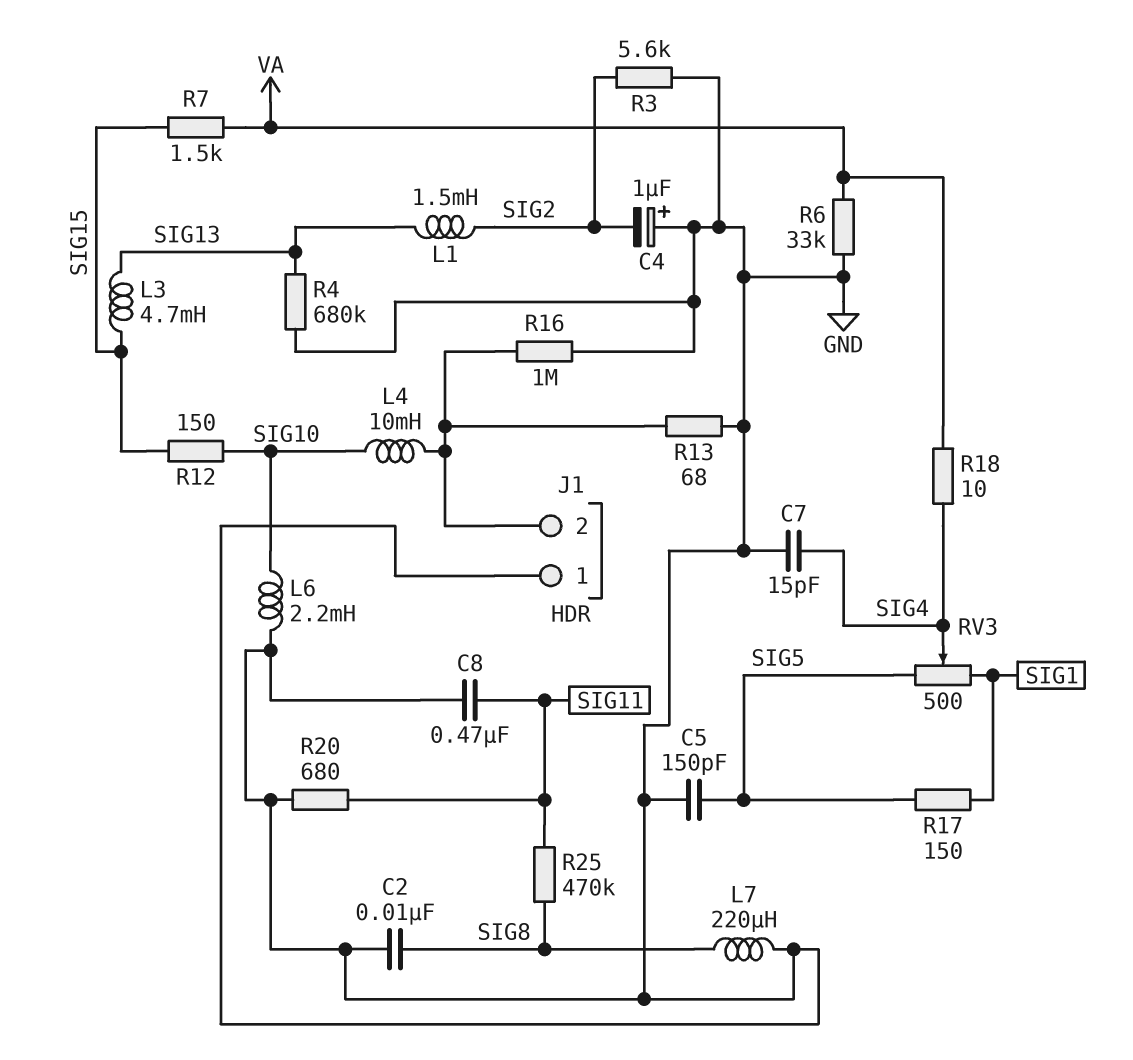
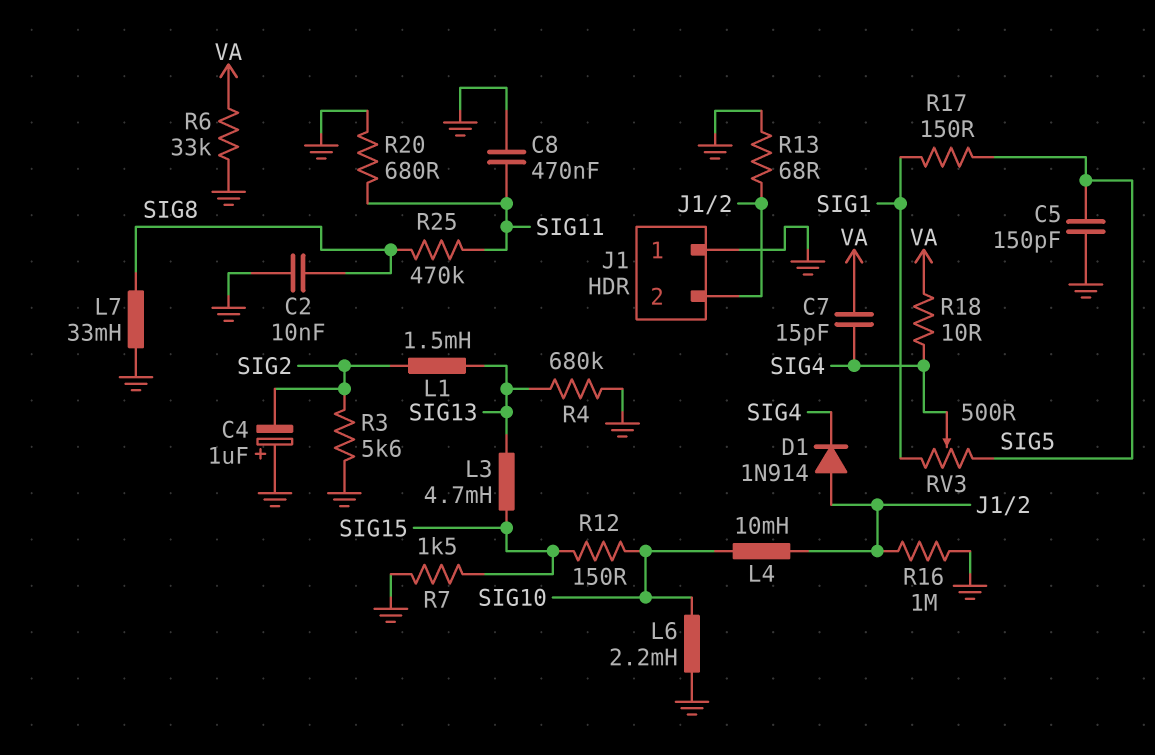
C7: 15pF (GND, SIG4) -> 15pF (SIG4, VA)
D1: none -> diode 1N914 (A J1/2, K SIG4)
L7: 220uH (GND, SIG8) -> 33mH (GND, SIG8)
R7: 1.5k (SIG15, VA) -> 1.5k (GND, SIG15)

